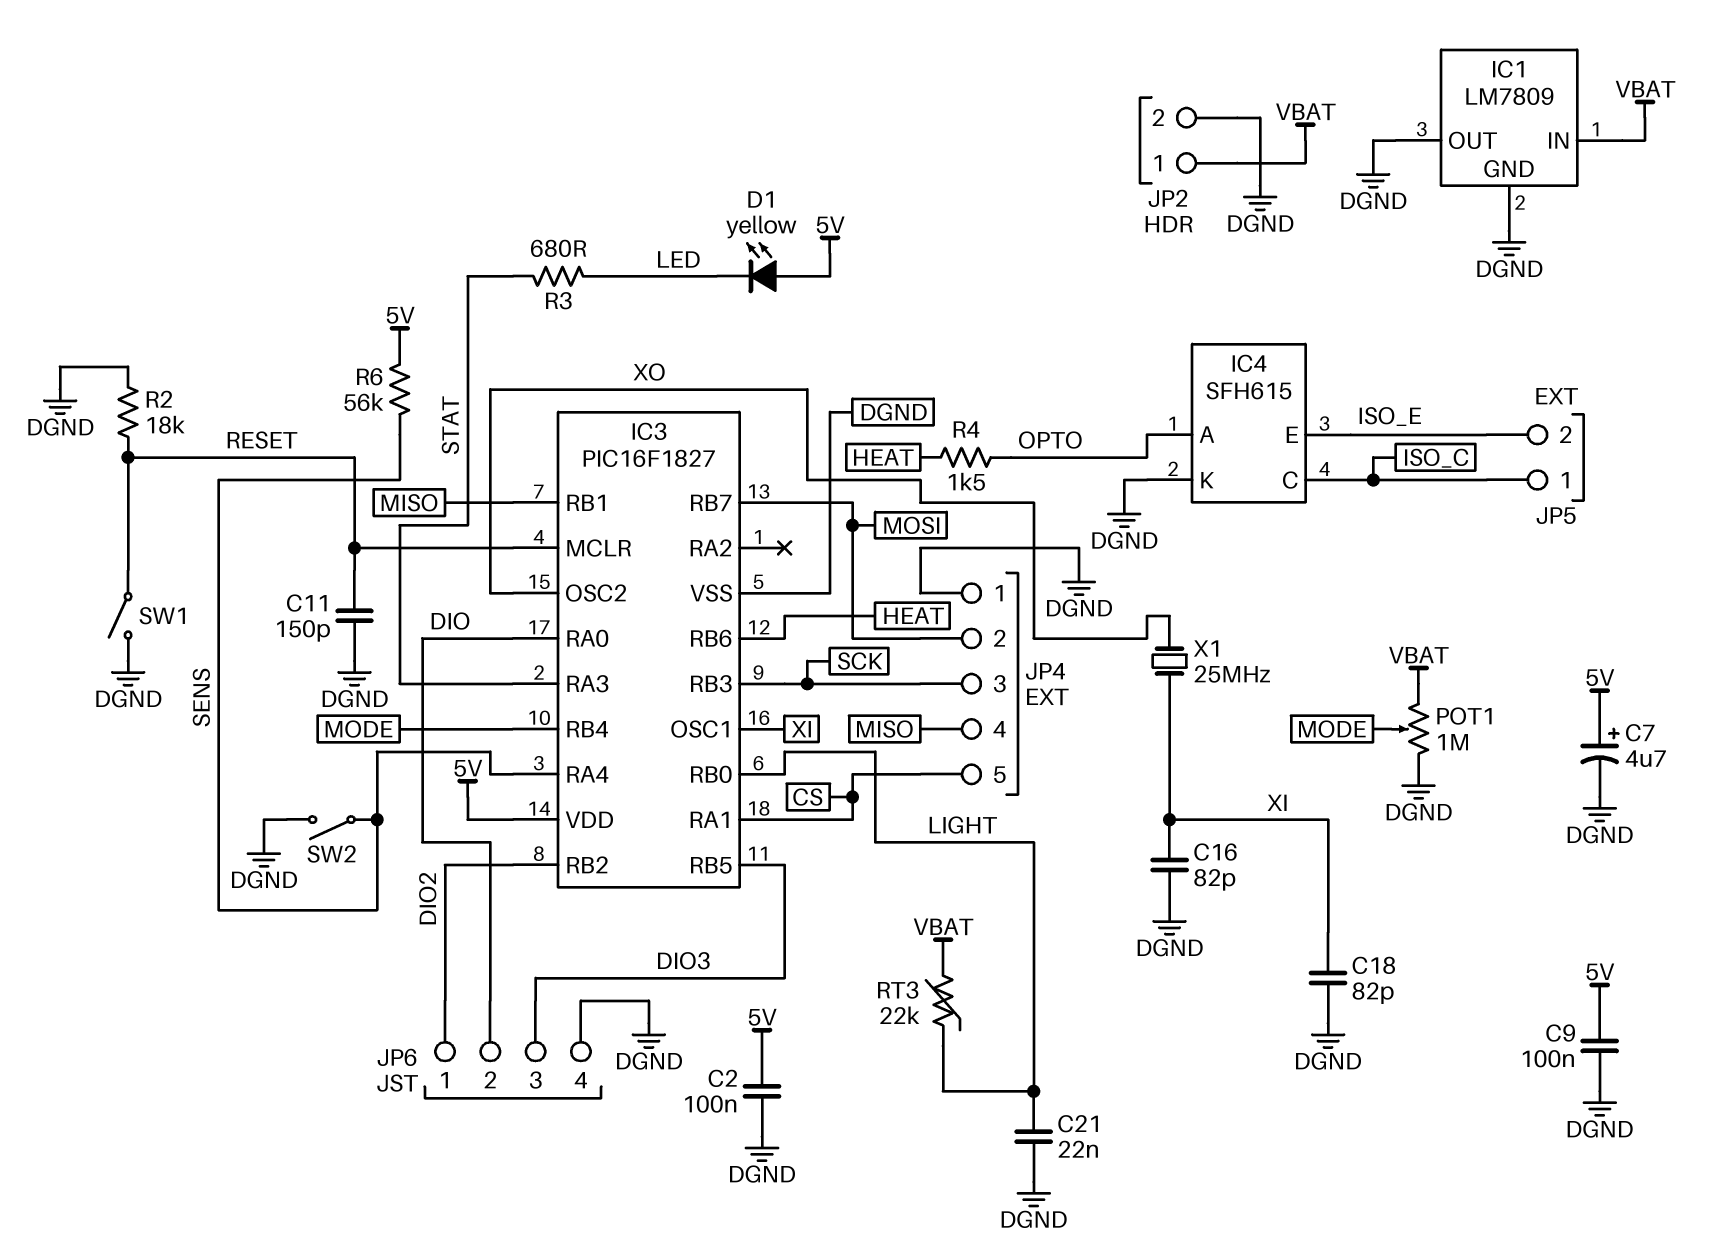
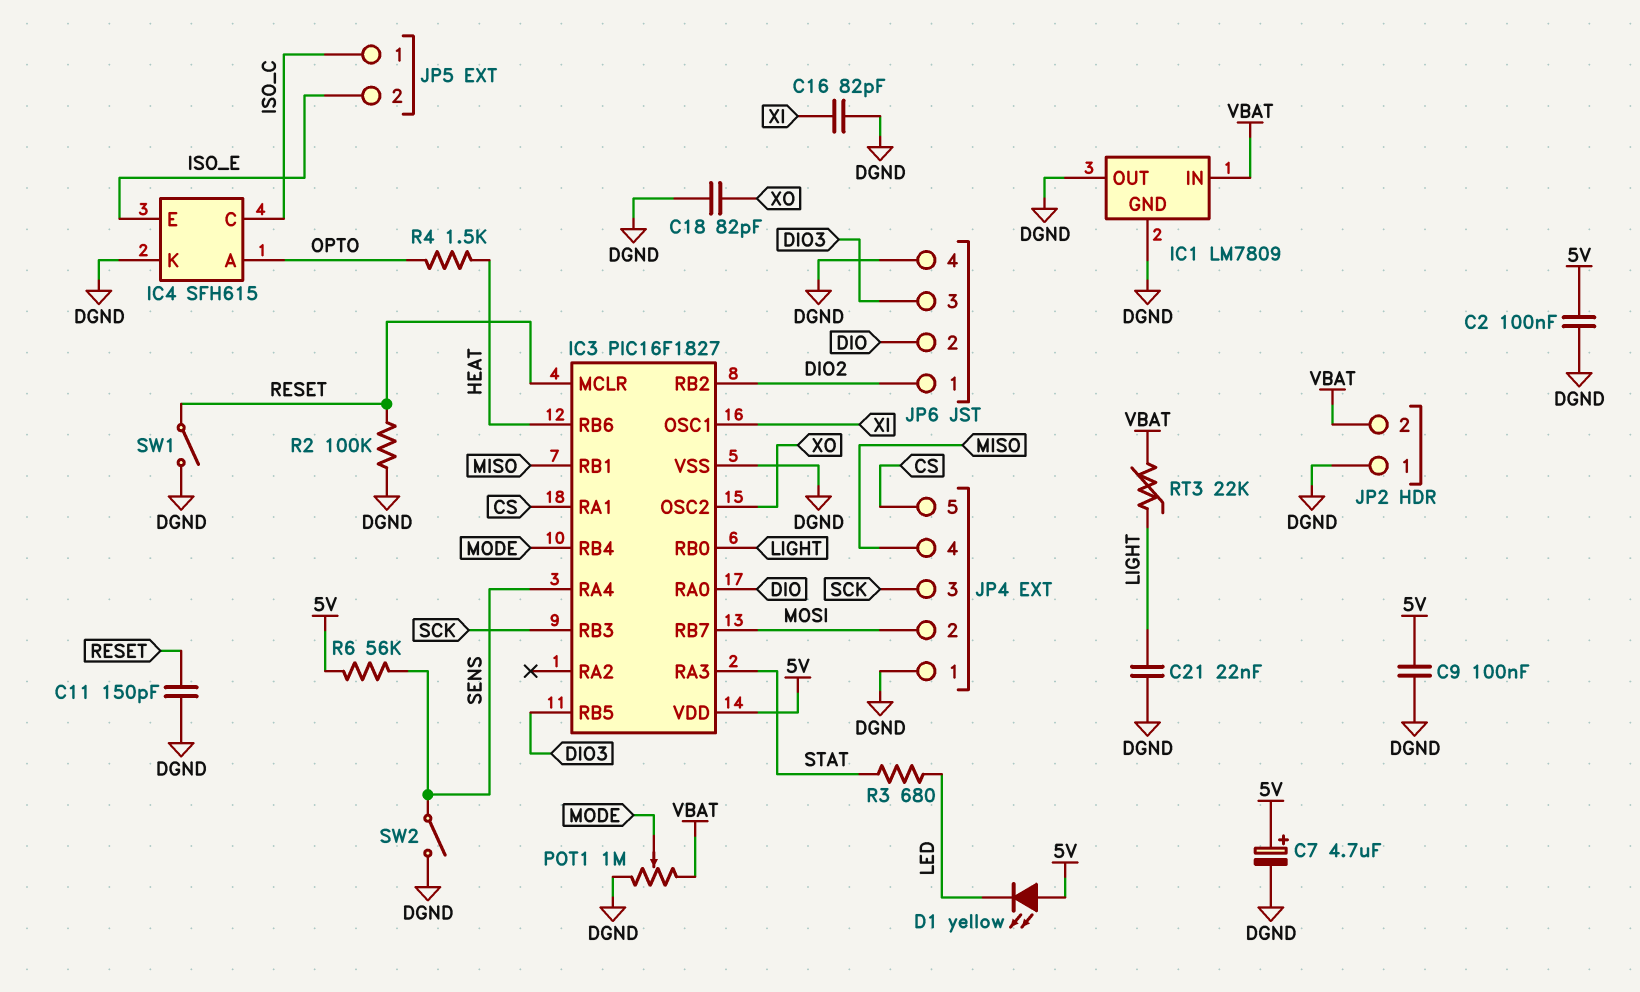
C18: 82pF (DGND, XI) -> 82pF (DGND, XO)
JP2 pin 1: VBAT -> DGND
JP2 pin 2: DGND -> VBAT
R2: 18k (DGND, RESET) -> 100k (DGND, RESET)
X1: 25MHz (XI, XO) -> none

